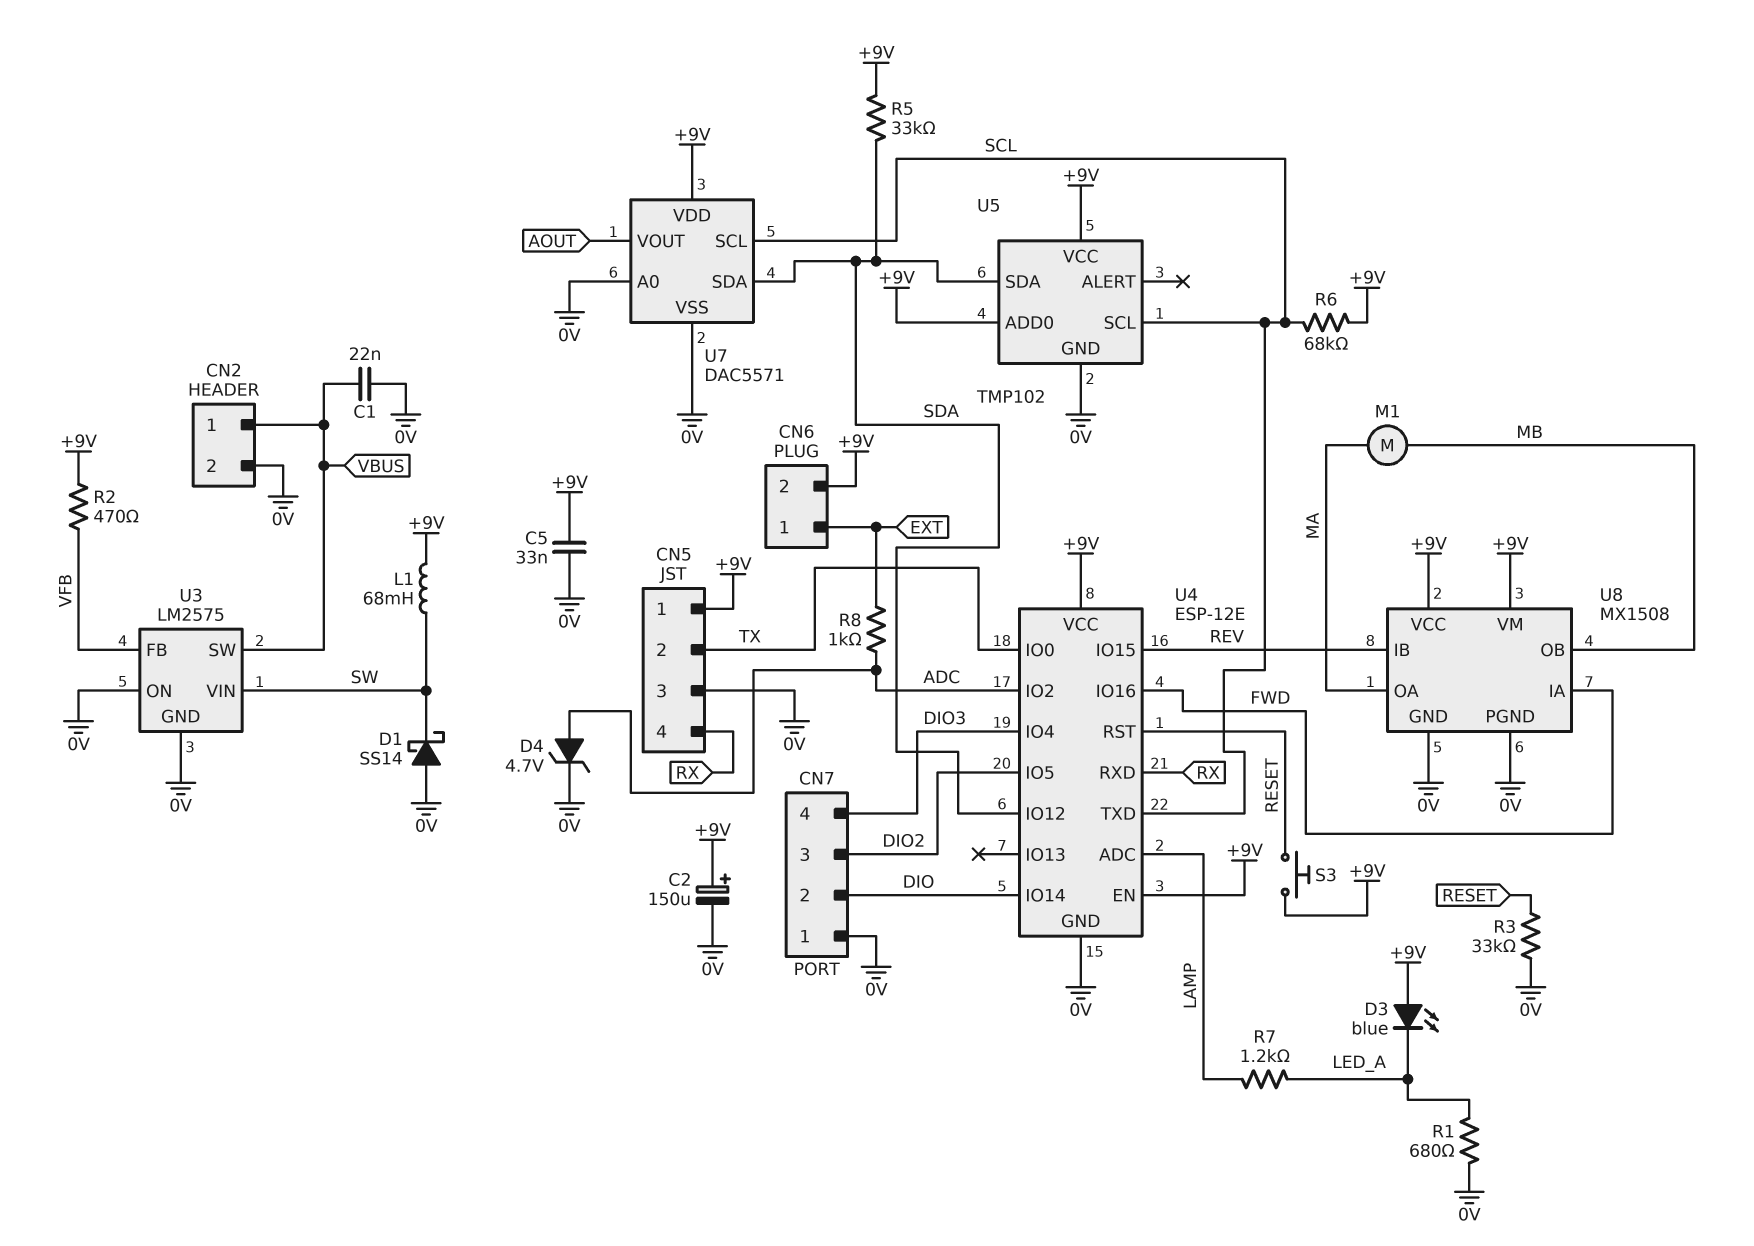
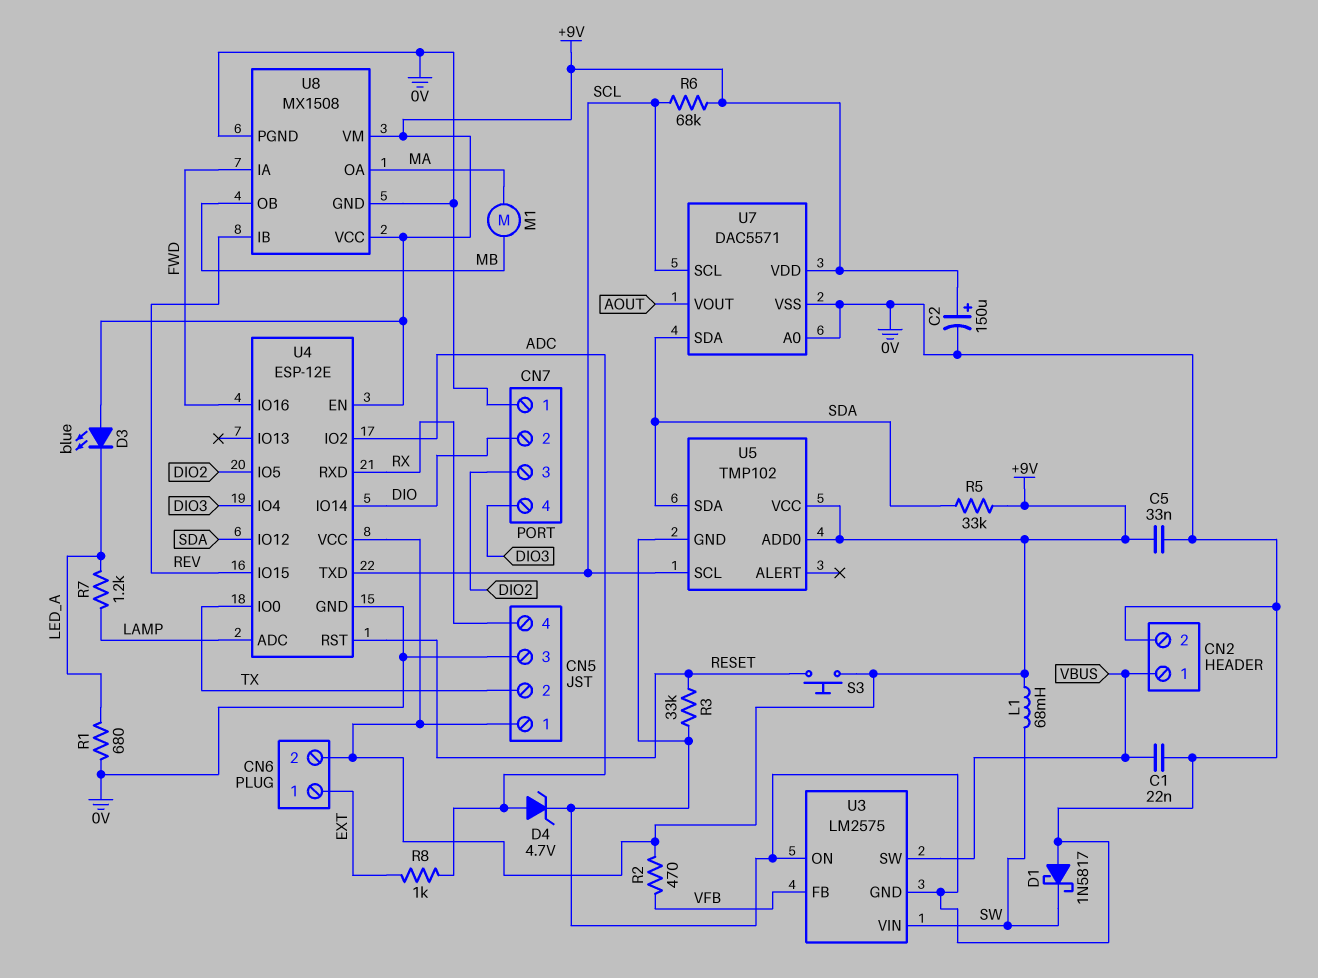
D1: schottky SS14 (A 0V, K SW) -> schottky 1N5817 (A 0V, K SW)

